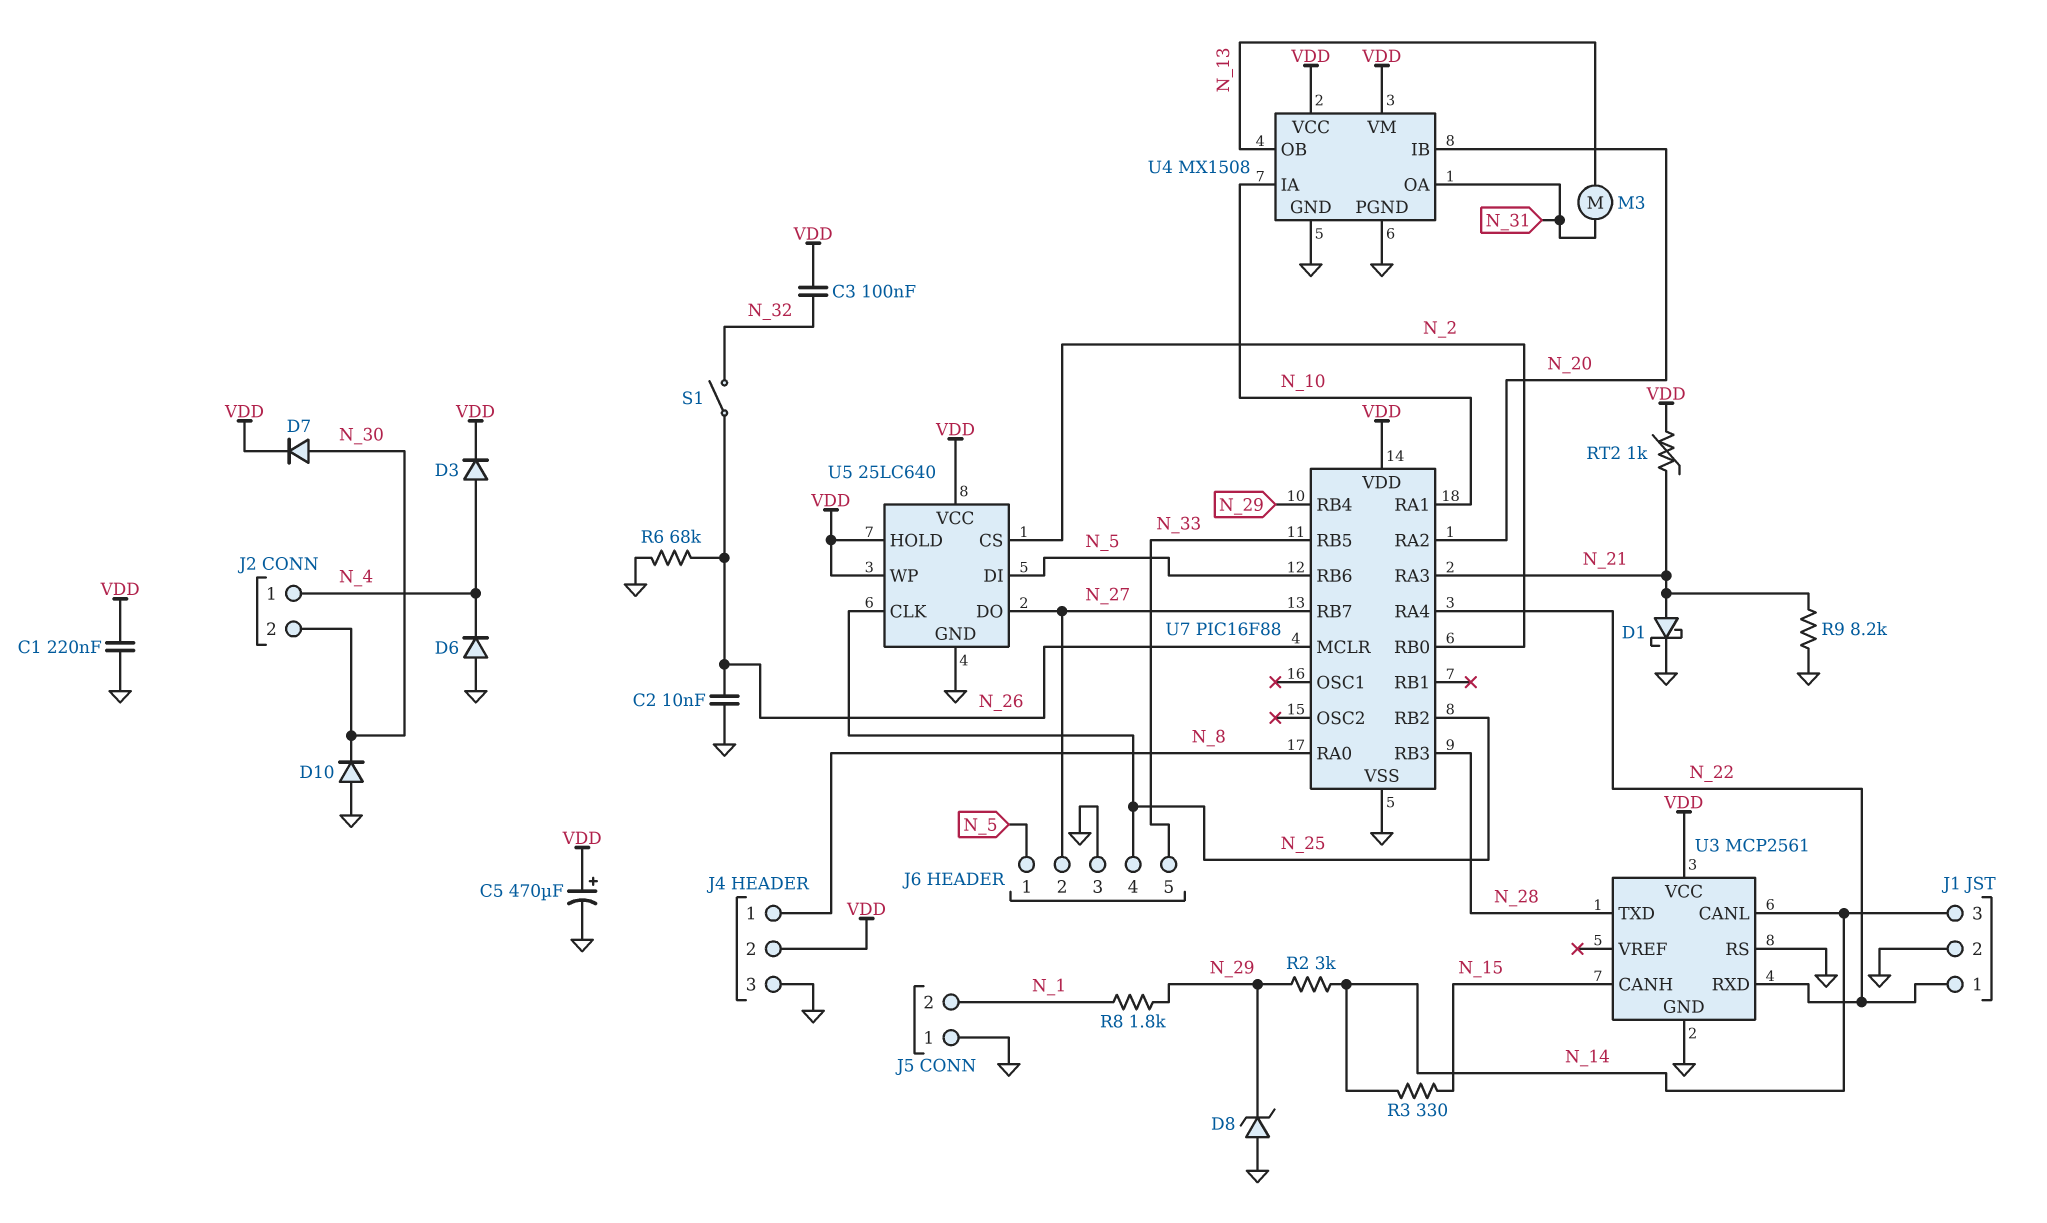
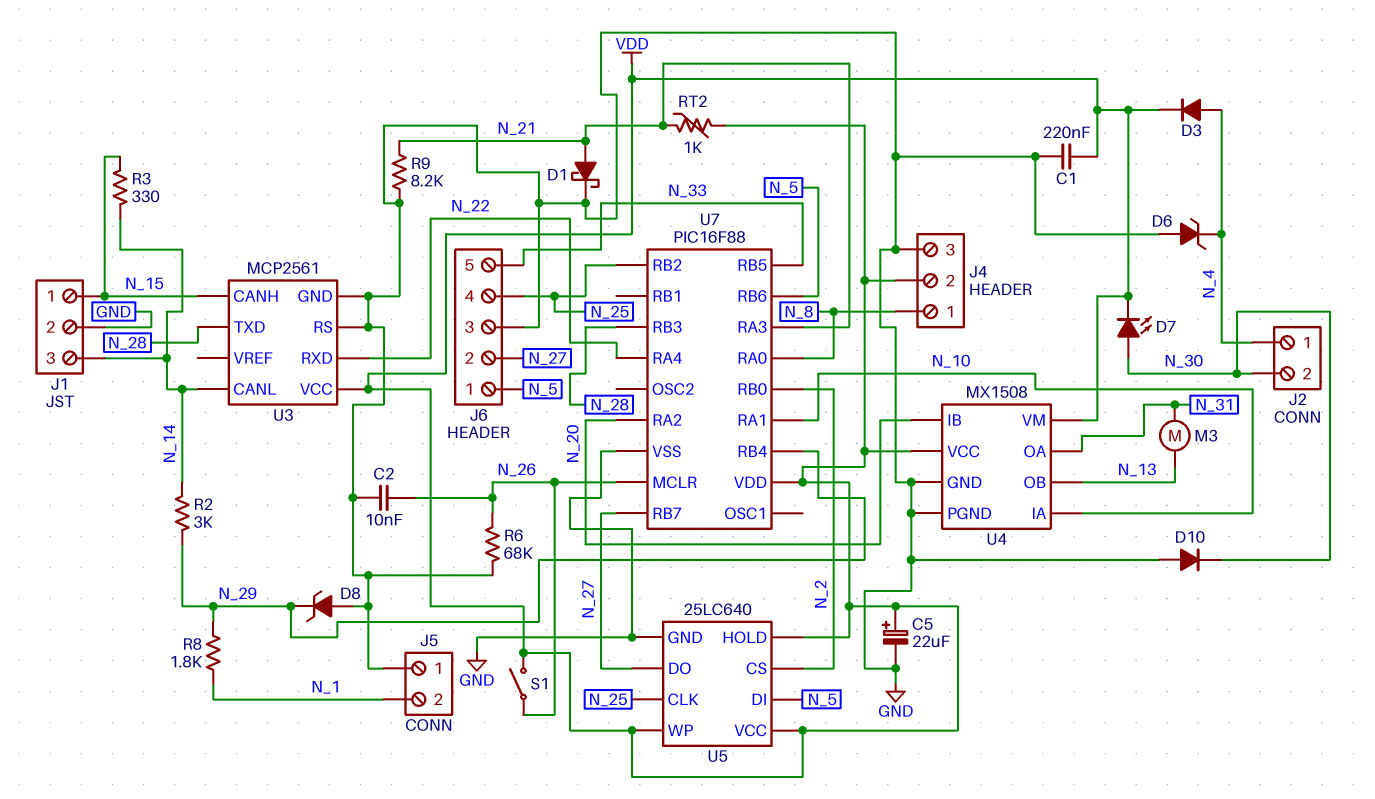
C3: 100nF (N_32, VDD) -> none
C5: 470uF (plus VDD, minus GND) -> 22uF (plus VDD, minus GND)
D6: diode (A GND, K N_4) -> zener (A GND, K N_4)
D7: diode (A N_30, K VDD) -> LED (A N_30, K VDD)
J1 pin 1: N_22 -> N_15
S1: switch (N_26, N_32) -> switch (N_26, VDD)

